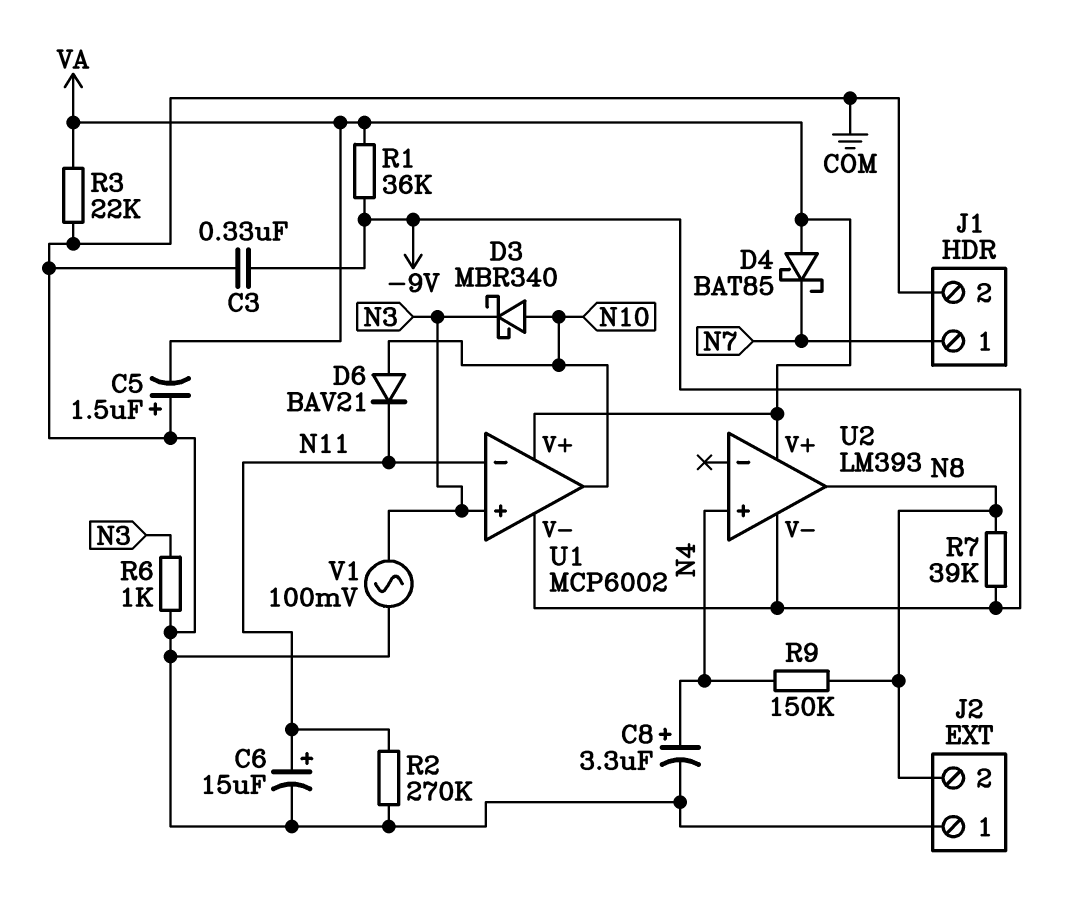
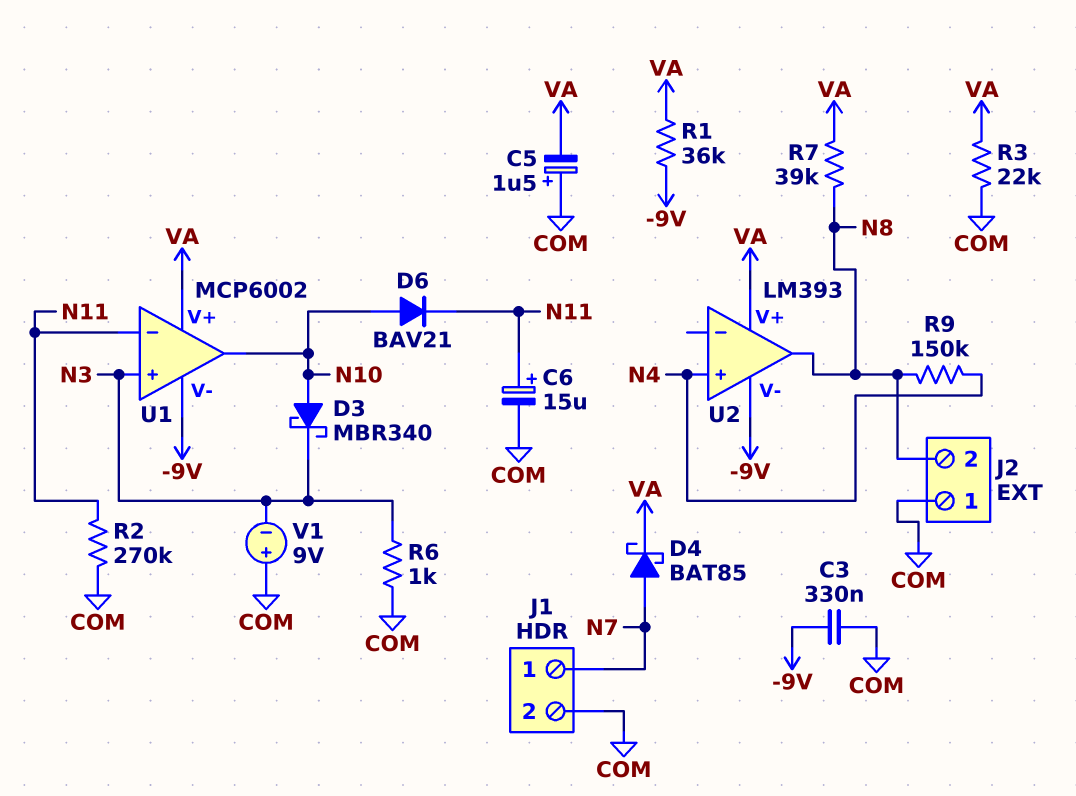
C8: 3.3uF (plus N4, minus COM) -> none
D4: schottky BAT85 (A VA, K N7) -> schottky BAT85 (A N7, K VA)
R7: 39k (-9V, N8) -> 39k (N8, VA)
V1: AC 100mV (COM, N3) -> 9V (plus COM, minus N3)

